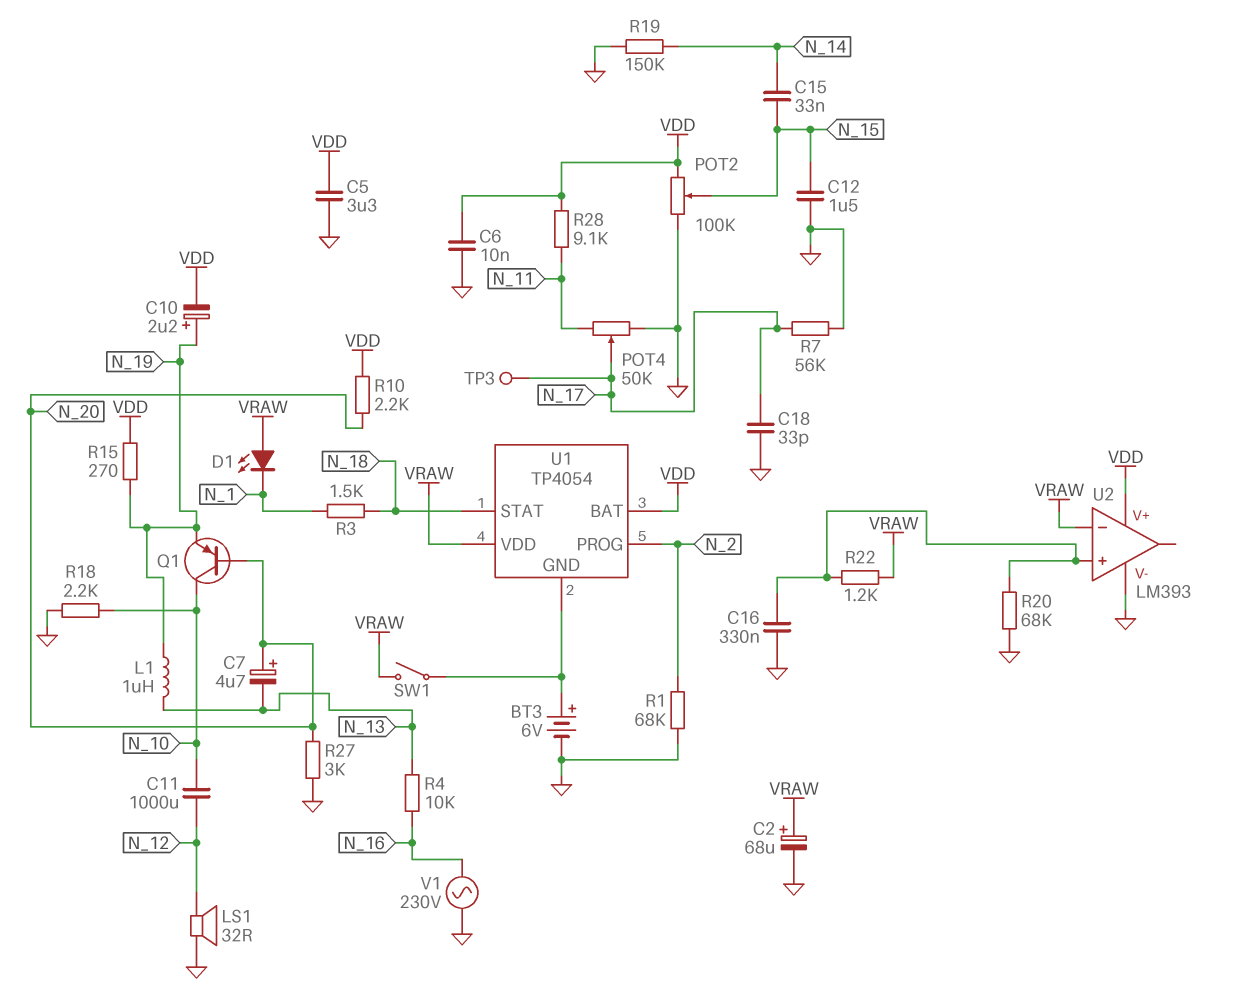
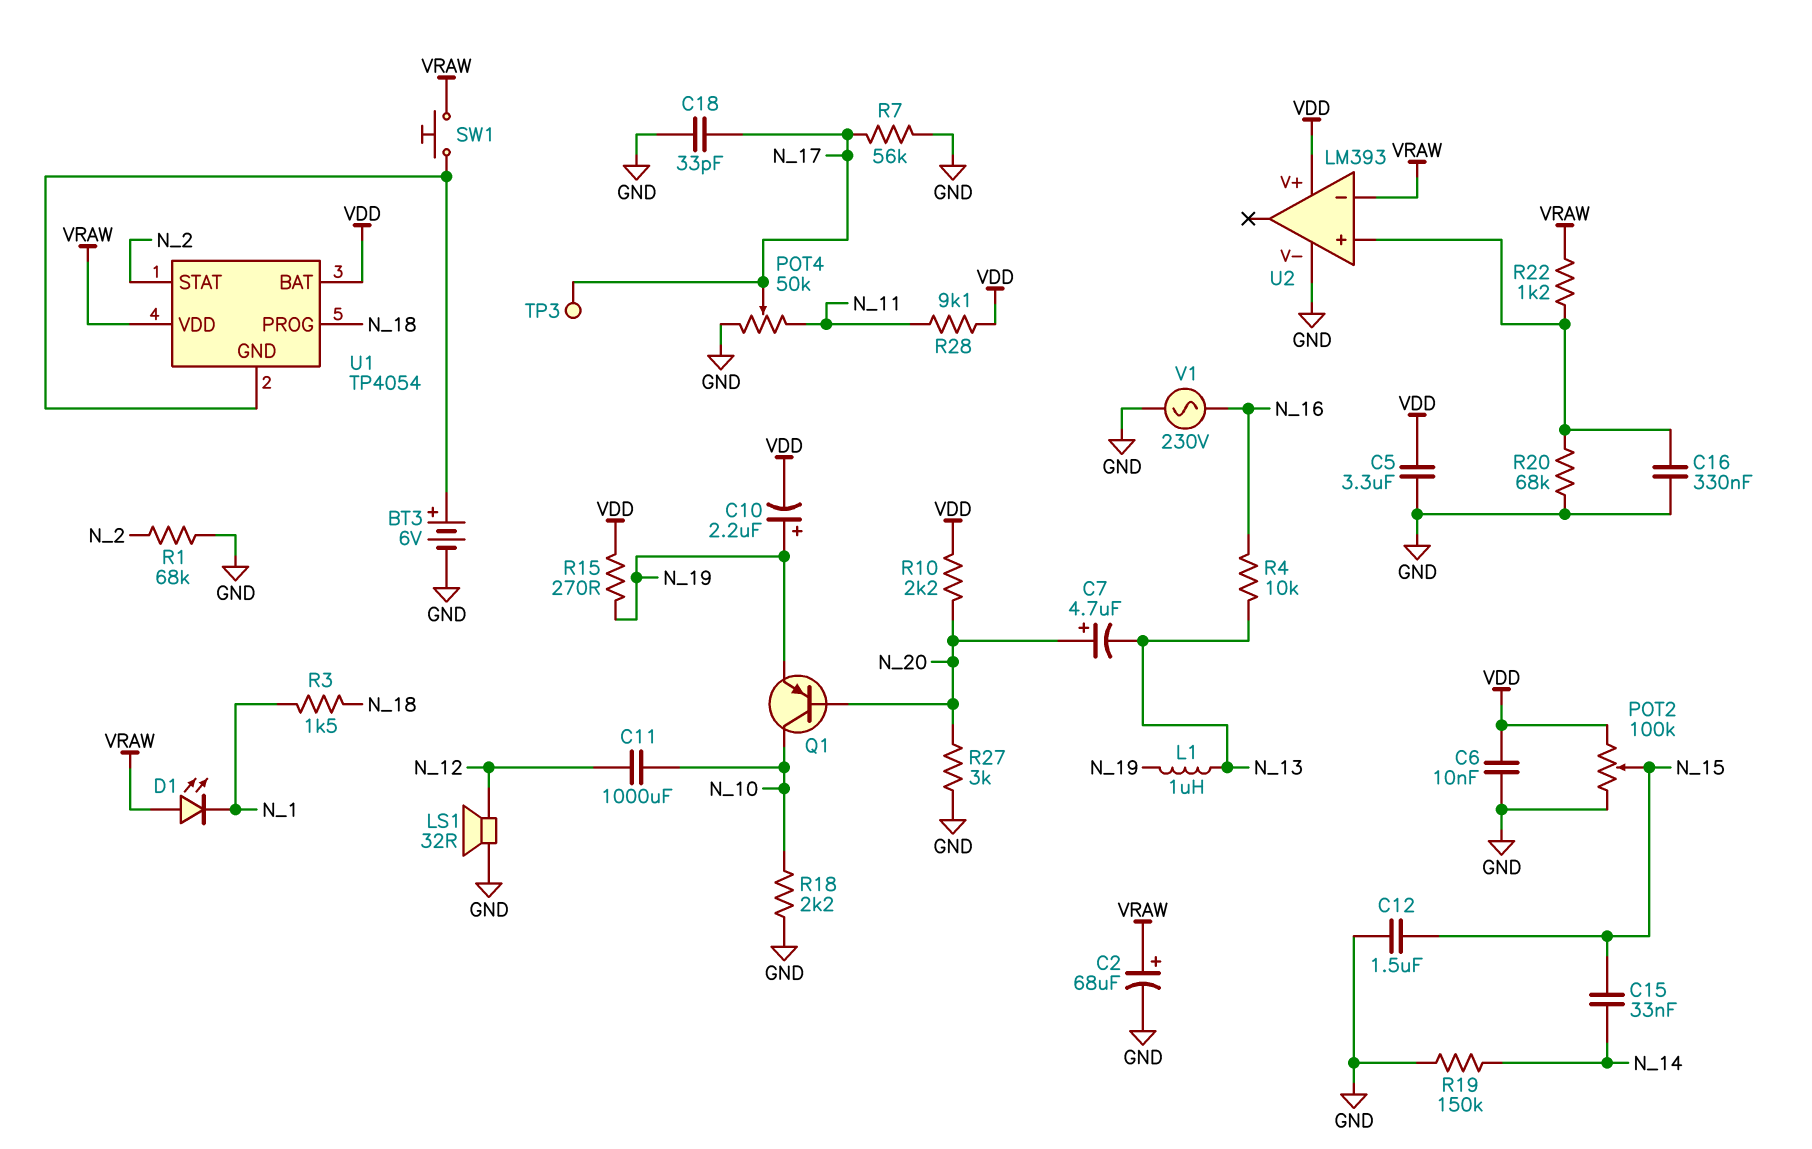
SW1: switch (U1/GND, VRAW) -> button (U1/GND, VRAW)
U1 pin PROG: N_2 -> N_18
U1 pin STAT: N_18 -> N_2

